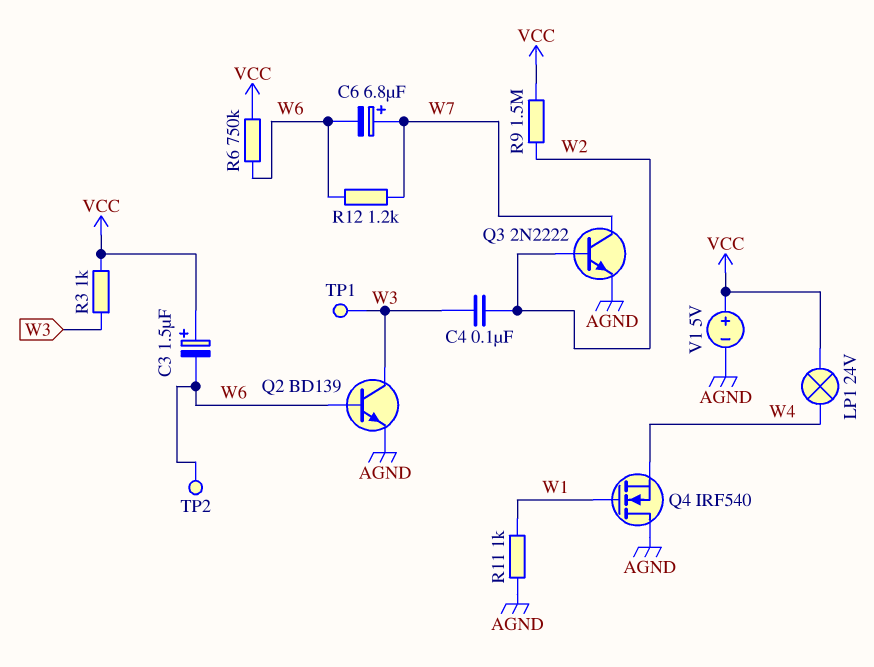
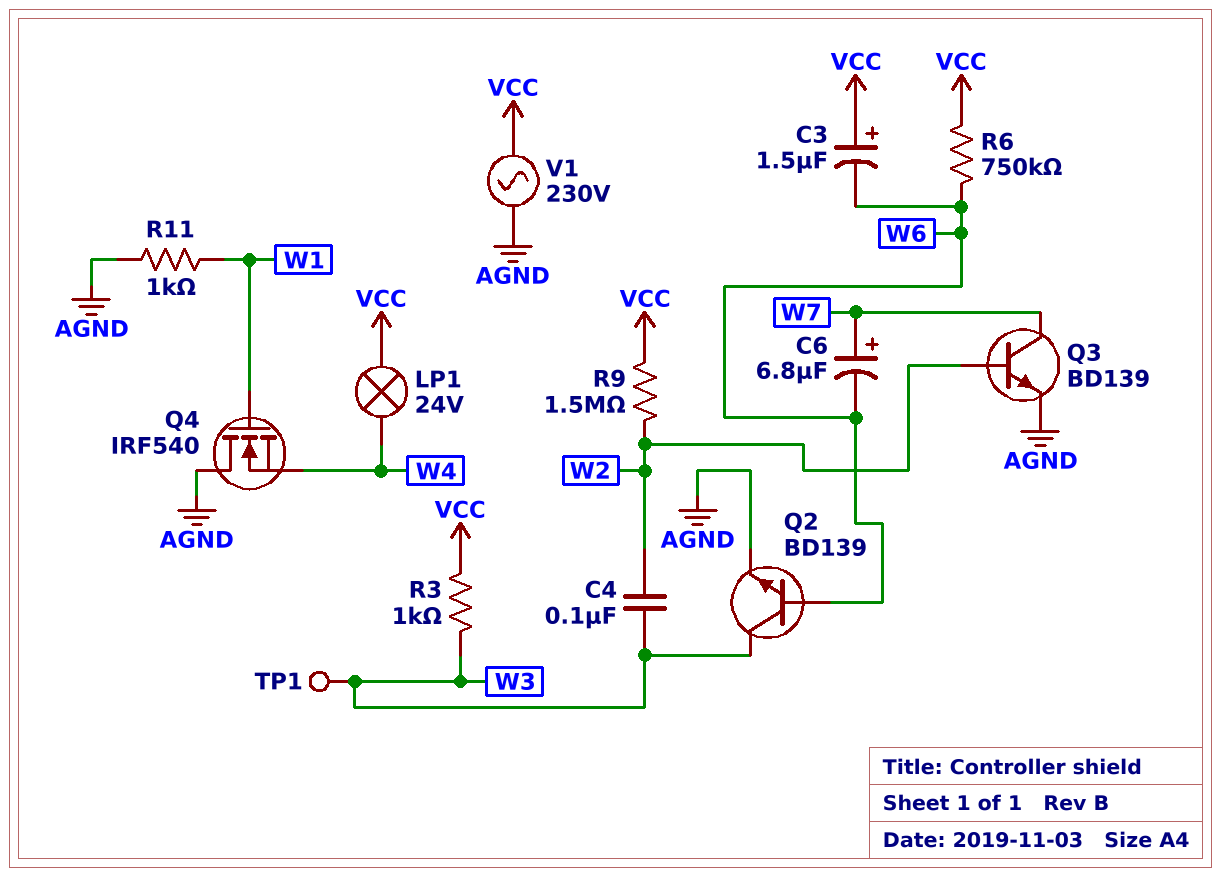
Q3: NPN 2N2222 (B W2, C W7, E AGND) -> NPN BD139 (B W2, C W7, E AGND)
R12: 1.2k (W6, W7) -> none
TP2: test point (W6) -> none
V1: 5V (plus VCC, minus AGND) -> AC 230V (AGND, VCC)

